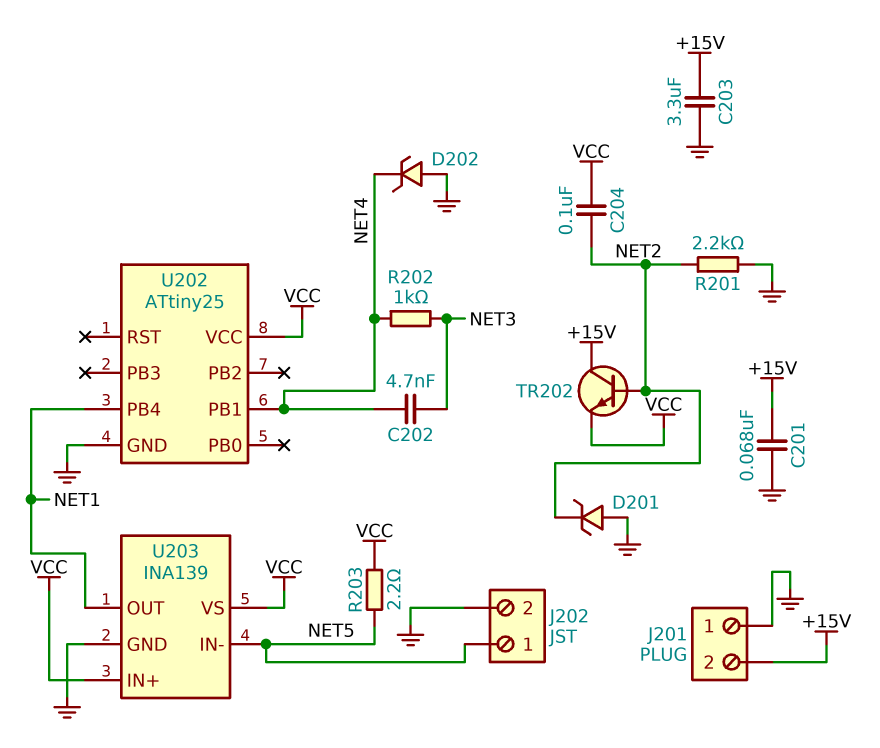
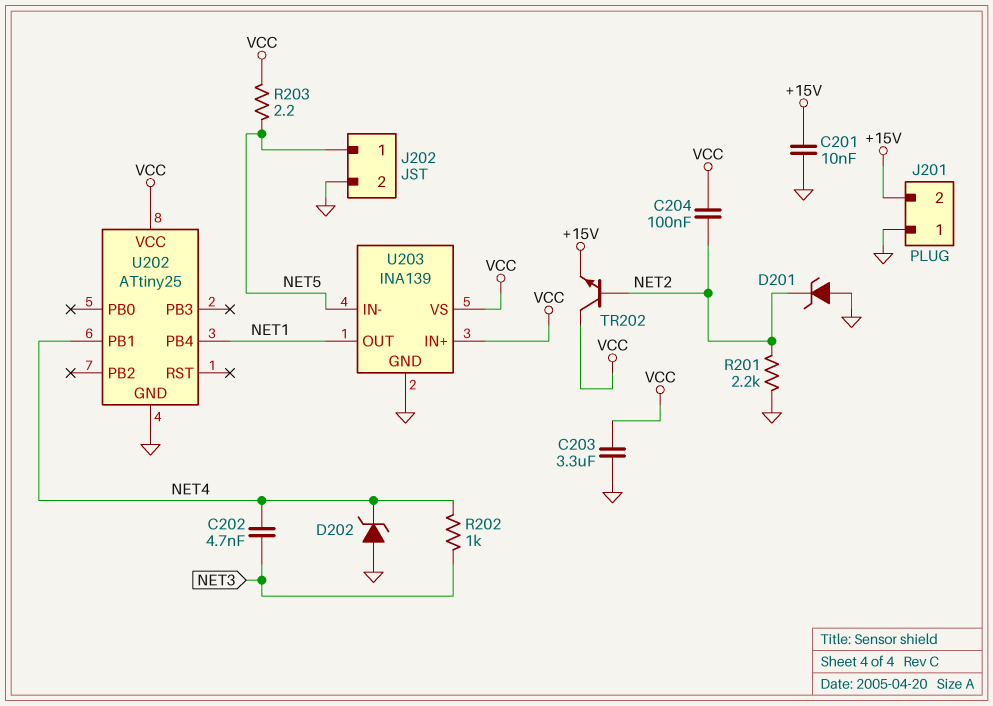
C201: 68nF (+15V, GND) -> 10nF (+15V, GND)
C203: 3.3uF (+15V, GND) -> 3.3uF (GND, VCC)
TR202: NPN (B NET2, C +15V, E VCC) -> NPN (B NET2, C VCC, E +15V)

